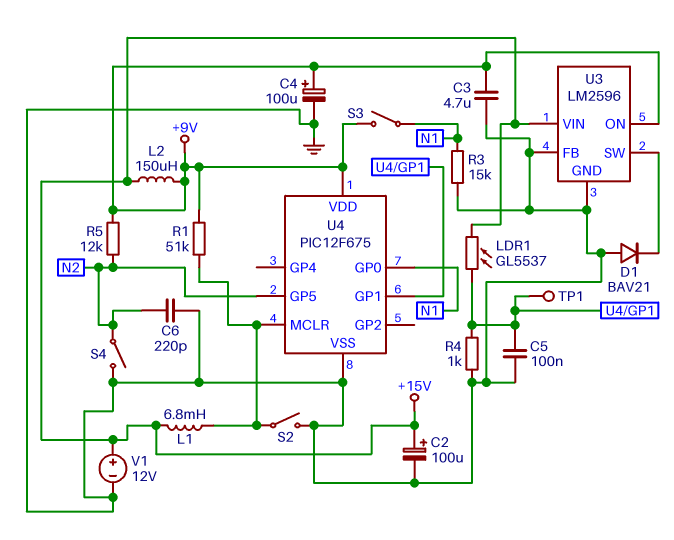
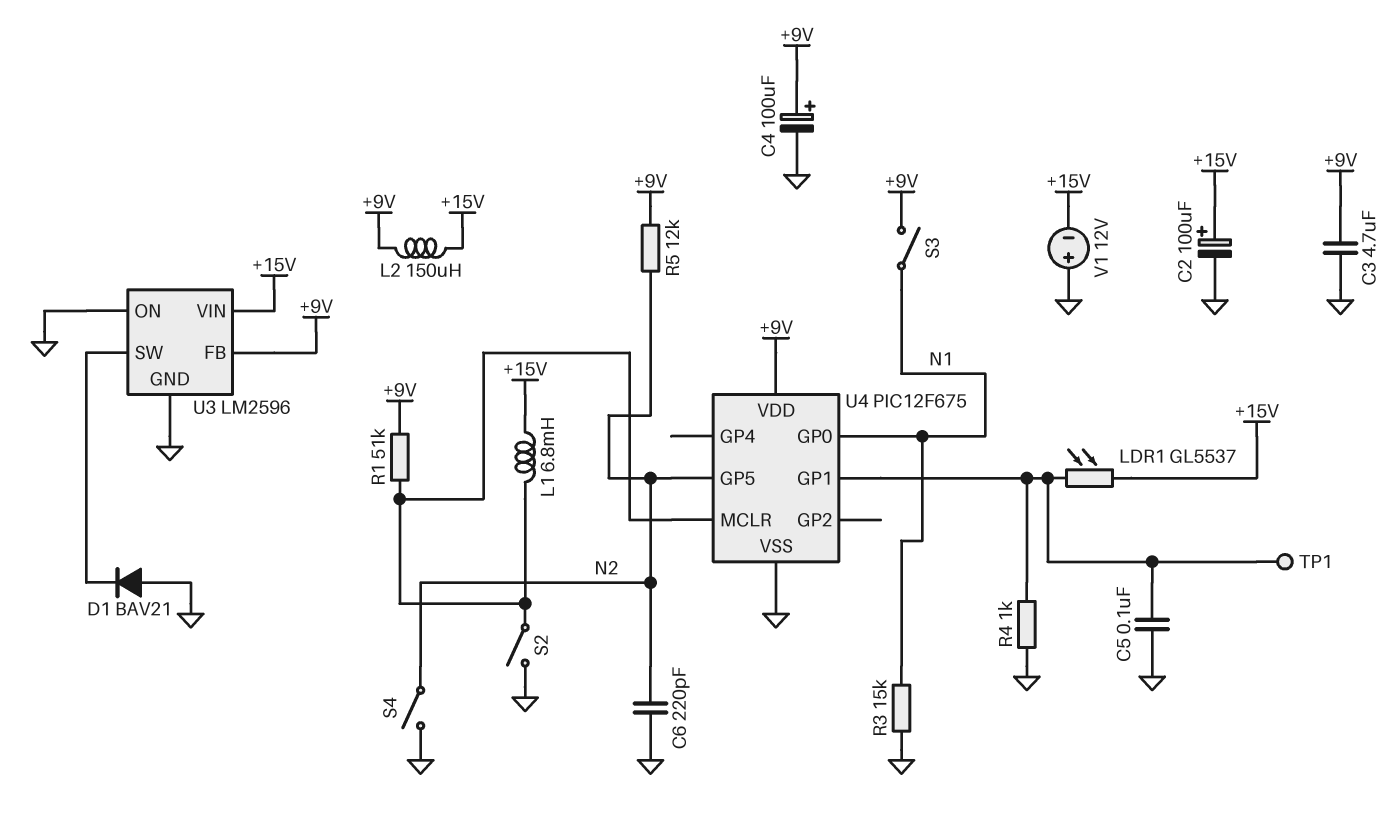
U3 pin FB: GND -> +9V
U3 pin ON: +9V -> GND
V1: 12V (plus +15V, minus GND) -> 12V (plus GND, minus +15V)

